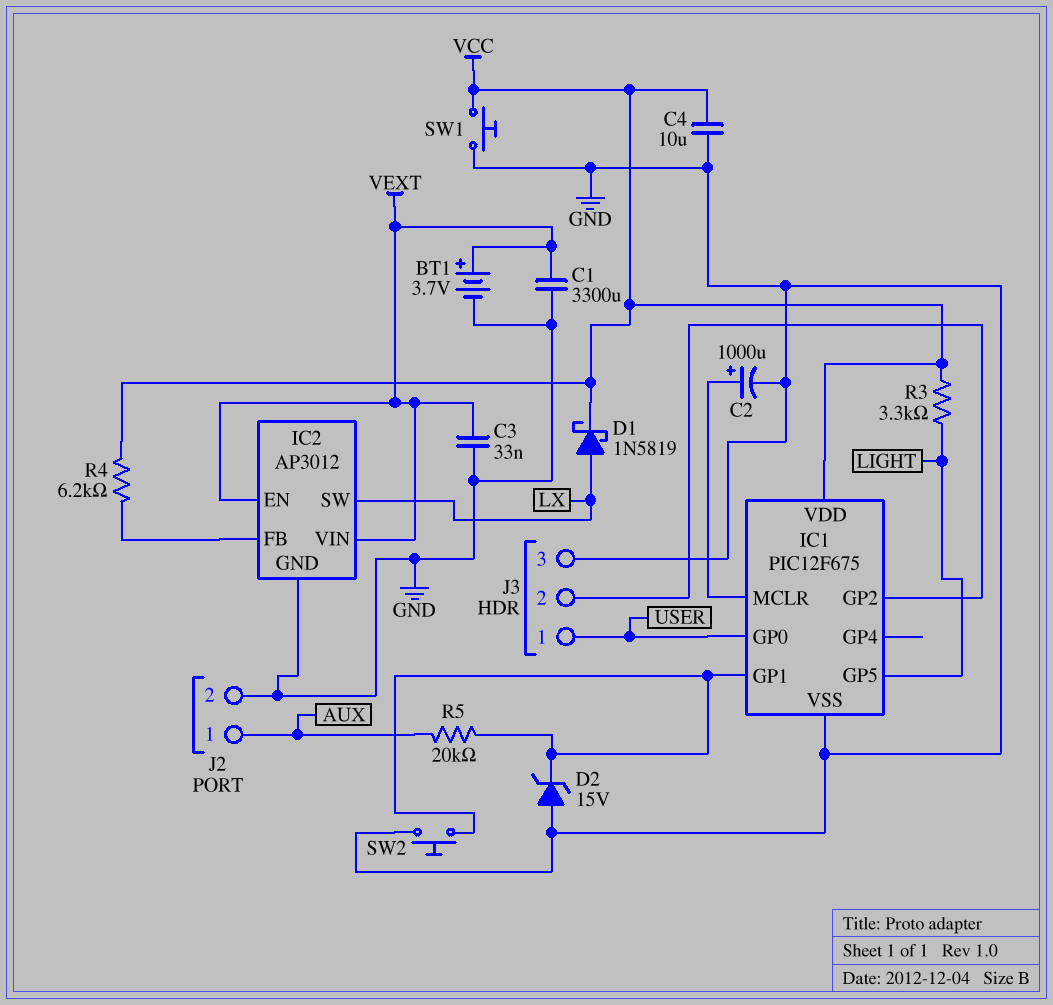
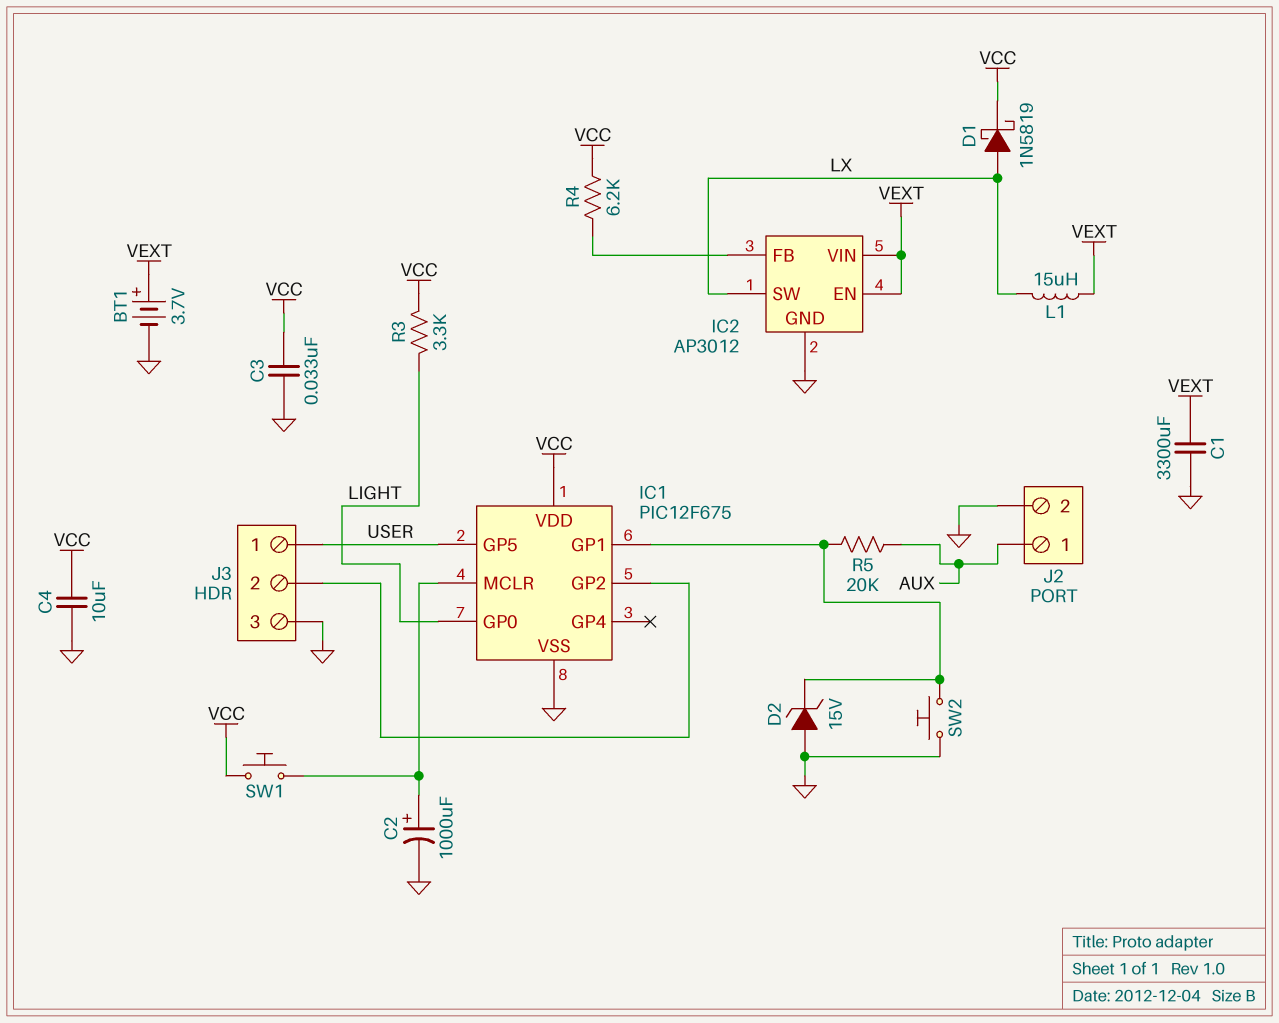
C3: 33nF (GND, VEXT) -> 33nF (GND, VCC)
IC1 pin GP0: USER -> LIGHT
IC1 pin GP5: LIGHT -> USER
L1: none -> 15uH (LX, VEXT)
SW1: button (GND, VCC) -> button (IC1/MCLR, VCC)

